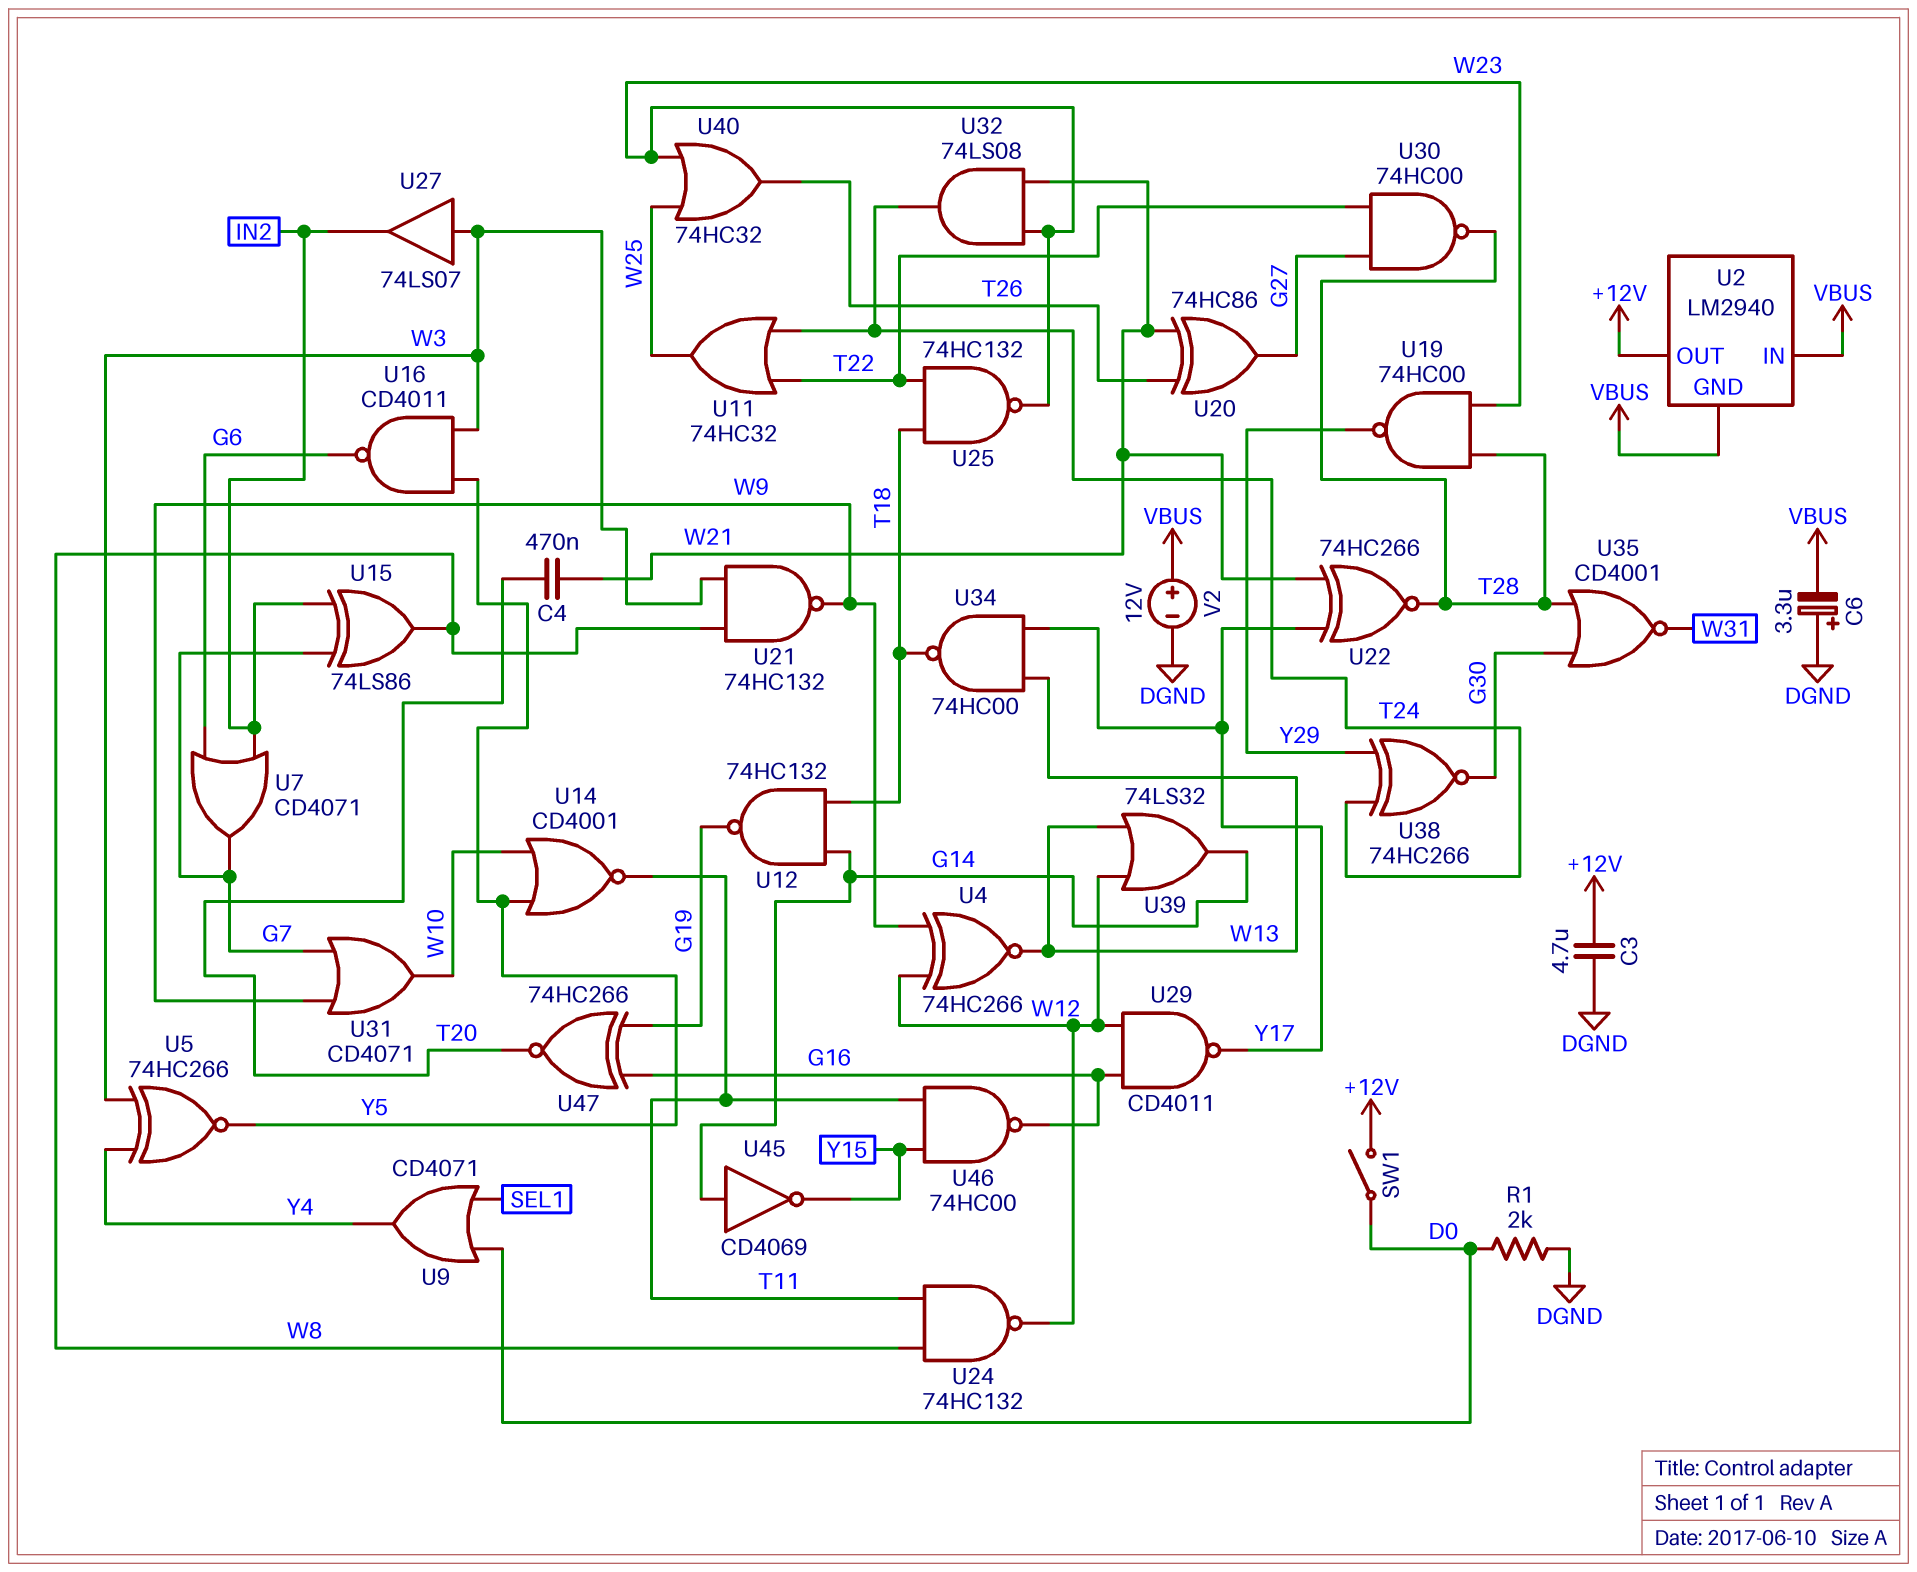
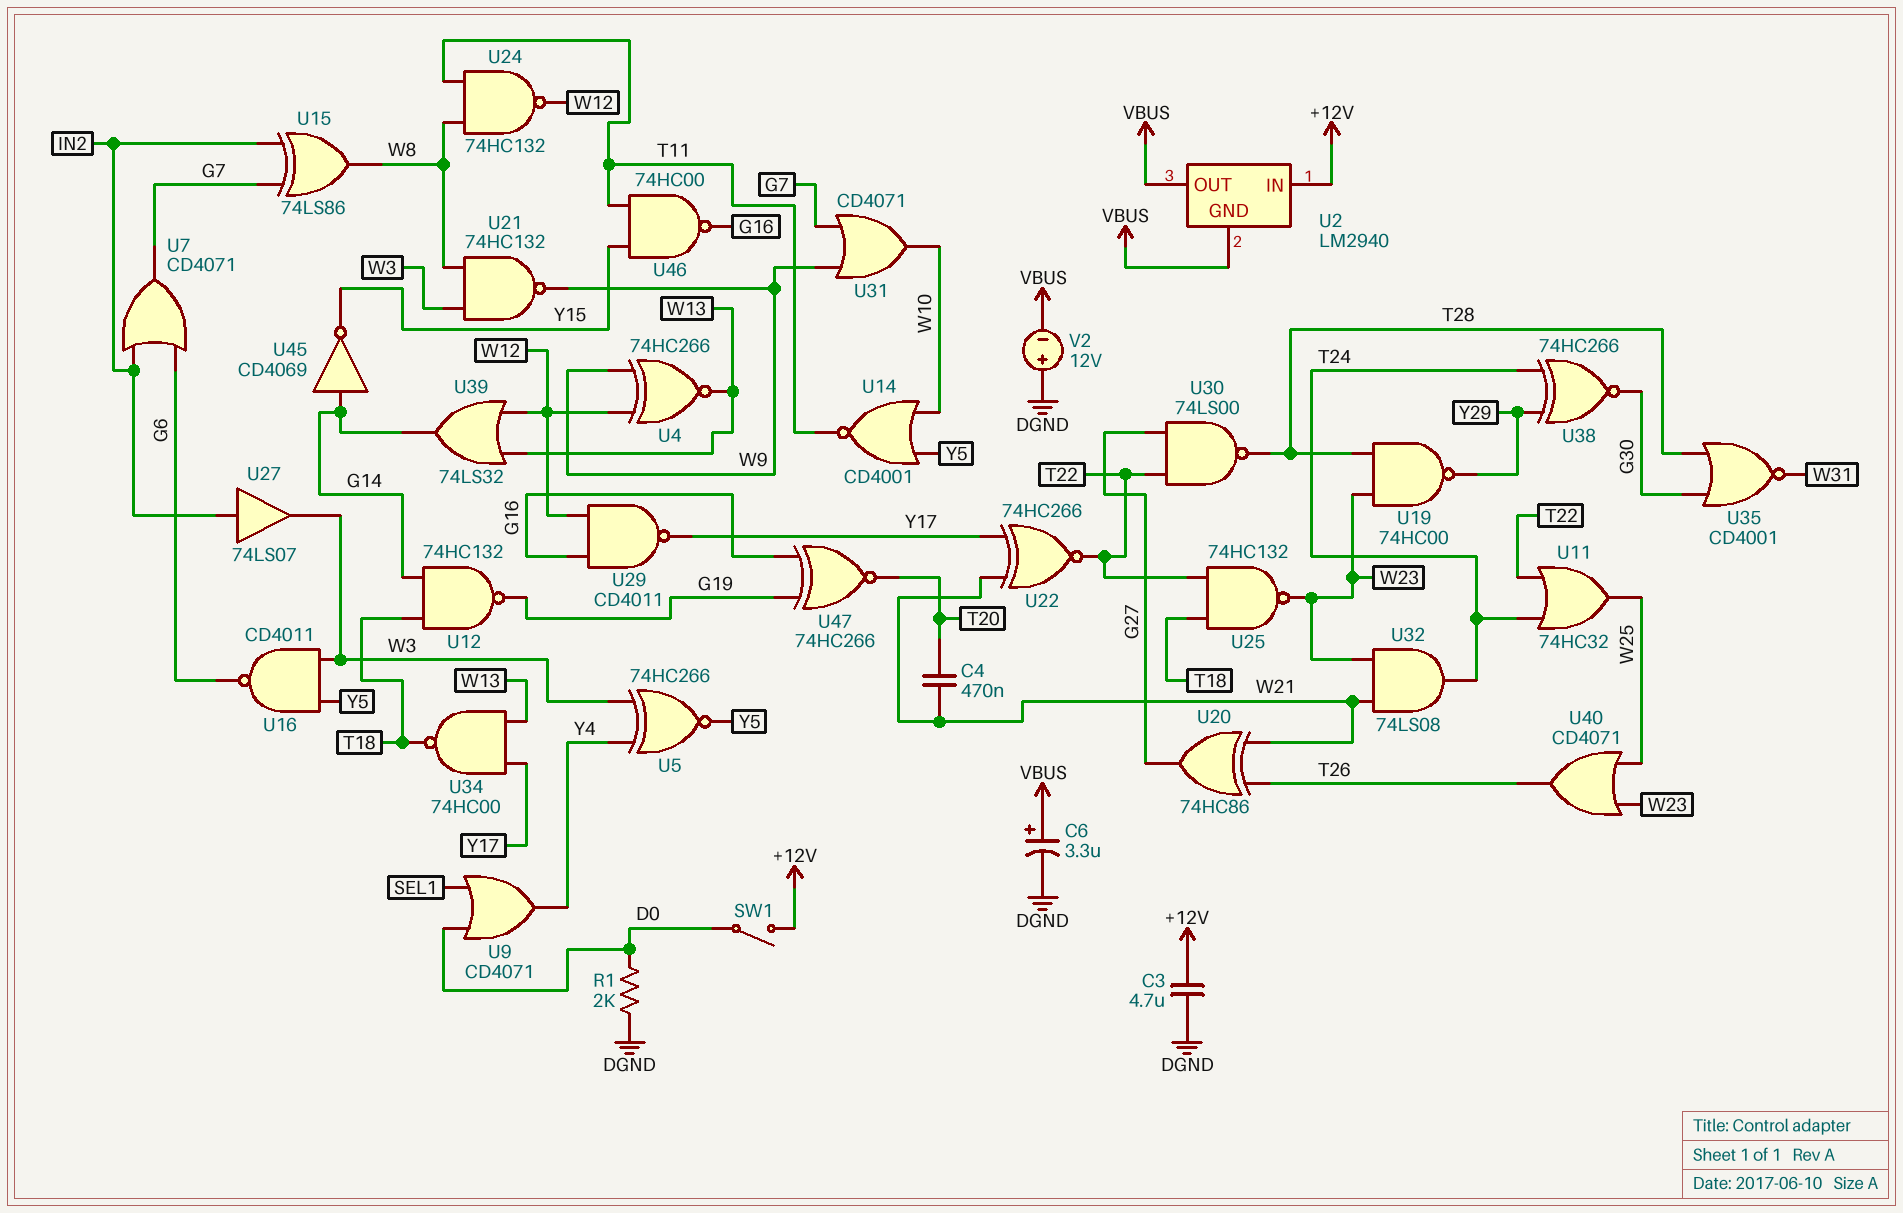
C6: 3.3uF (plus DGND, minus VBUS) -> 3.3uF (plus VBUS, minus DGND)
U2 pin IN: VBUS -> +12V
U2 pin OUT: +12V -> VBUS
U22: XNOR 74HC266 (in W21, in Y17, out T28) -> XNOR 74HC266 (in W21, in Y17, out T22)
U27: buffer 74LS07 (in W3, out IN2) -> buffer 74LS07 (in IN2, out W3)
U30: NAND 74HC00 (in G27, in T22, out T28) -> NAND 74LS00 (in G27, in T22, out T28)
U40: OR 74HC32 (in W23, in W25, out T26) -> OR CD4071 (in W23, in W25, out T26)
V2: 12V (plus VBUS, minus DGND) -> 12V (plus DGND, minus VBUS)

